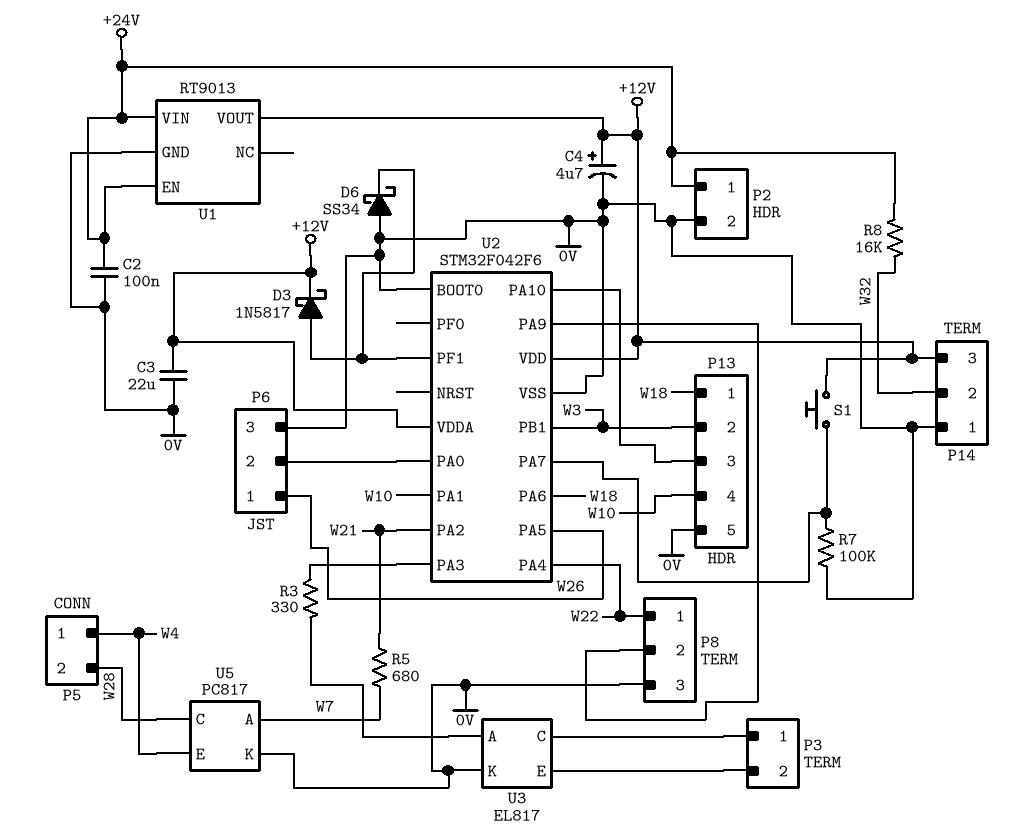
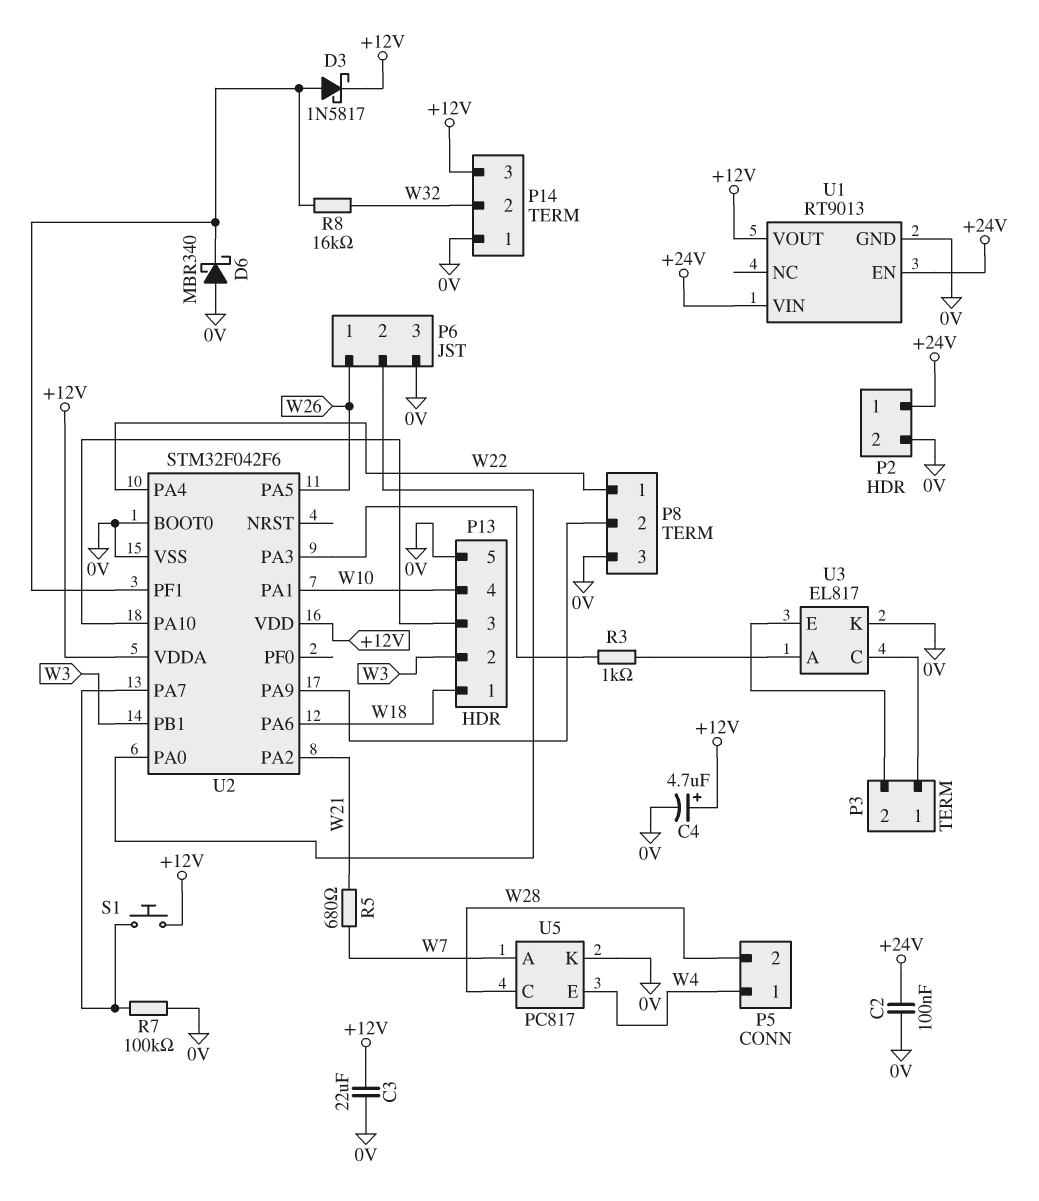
D6: schottky SS34 (A 0V, K U2/PF1) -> schottky MBR340 (A 0V, K U2/PF1)
R3: 330 (U2/PA3, U3/A) -> 1k (U2/PA3, U3/A)
R8: 16k (+24V, W32) -> 16k (U2/PF1, W32)

